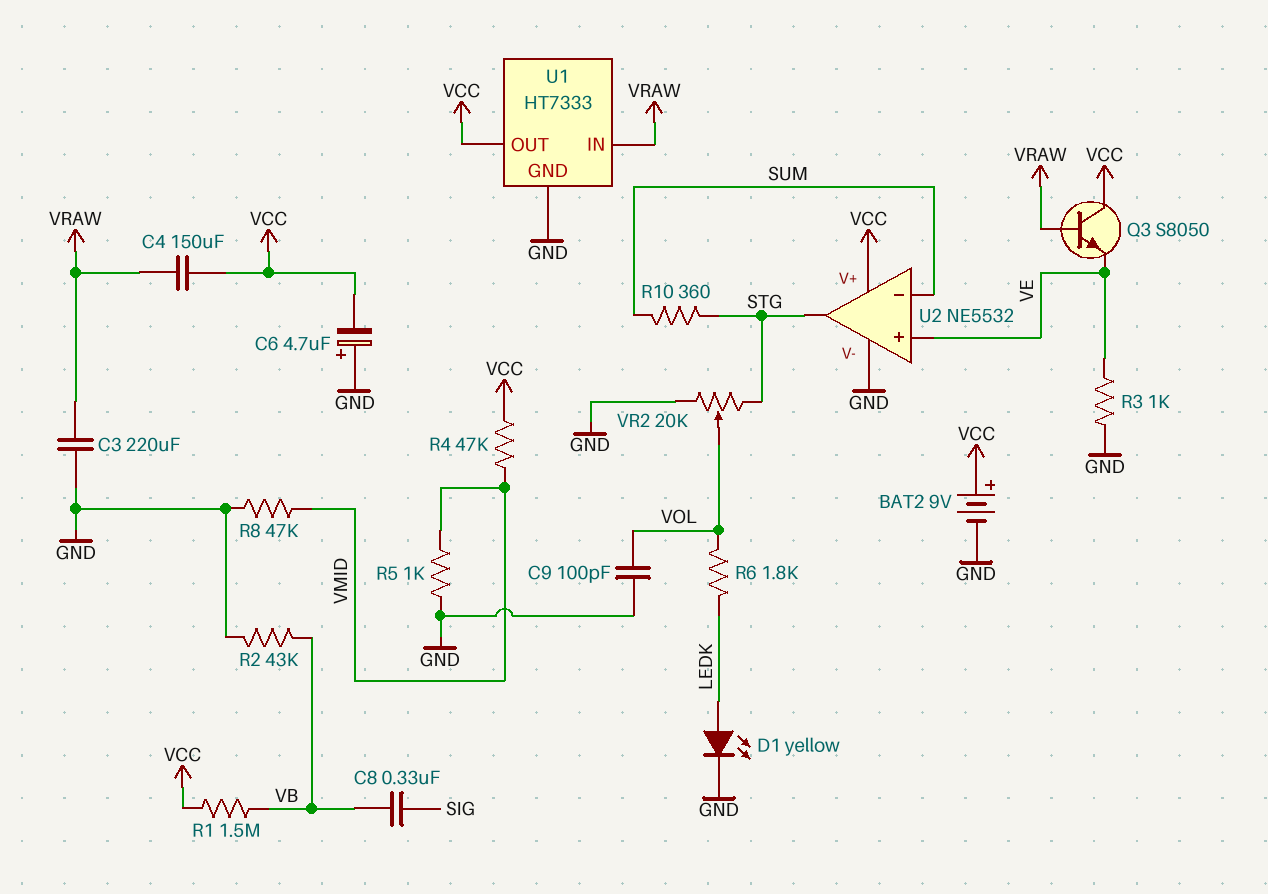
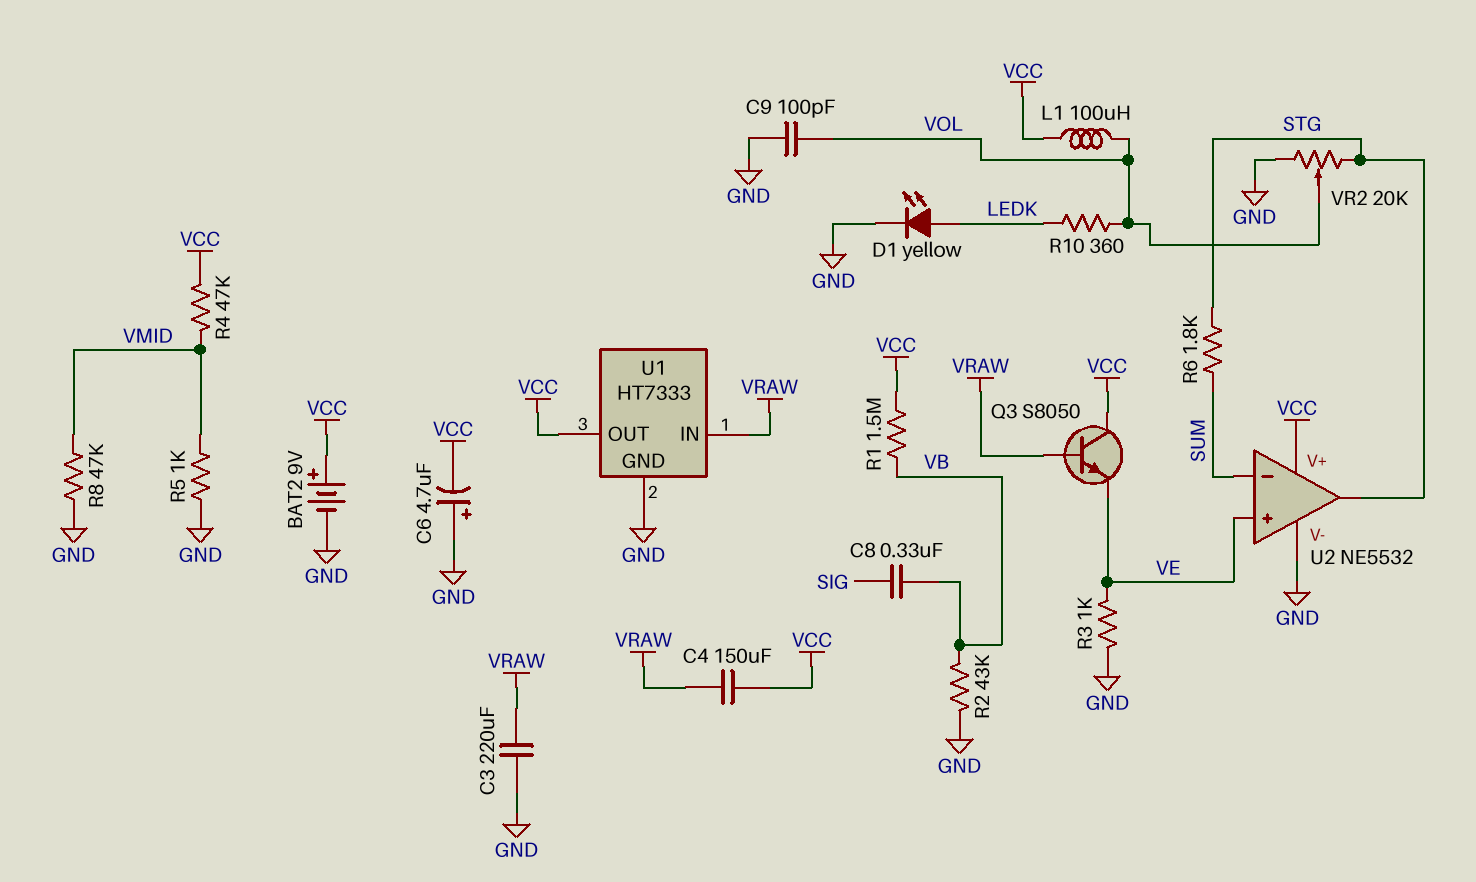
L1: none -> 100uH (VCC, VOL)
R6: 1.8k (LEDK, VOL) -> 1.8k (STG, SUM)
R10: 360 (STG, SUM) -> 360 (LEDK, VOL)

